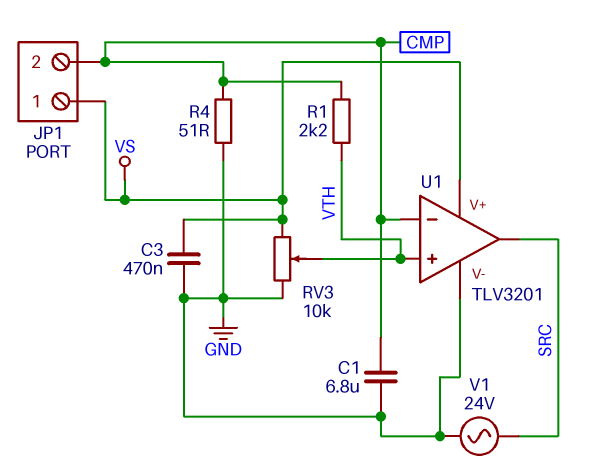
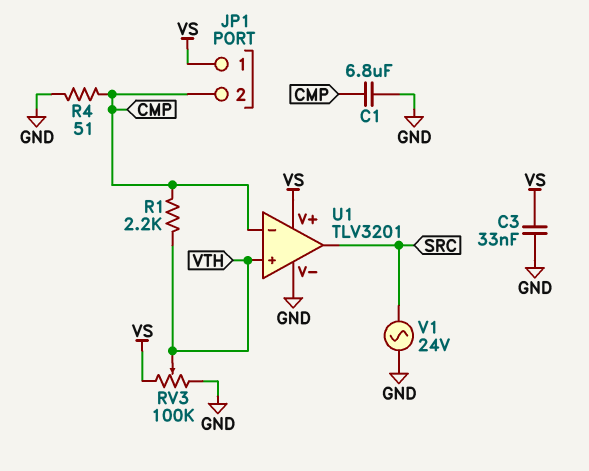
C3: 470nF (GND, VS) -> 33nF (GND, VS)
RV3: 10k (GND, VS, wiper VTH) -> 100k (GND, VS, wiper VTH)

